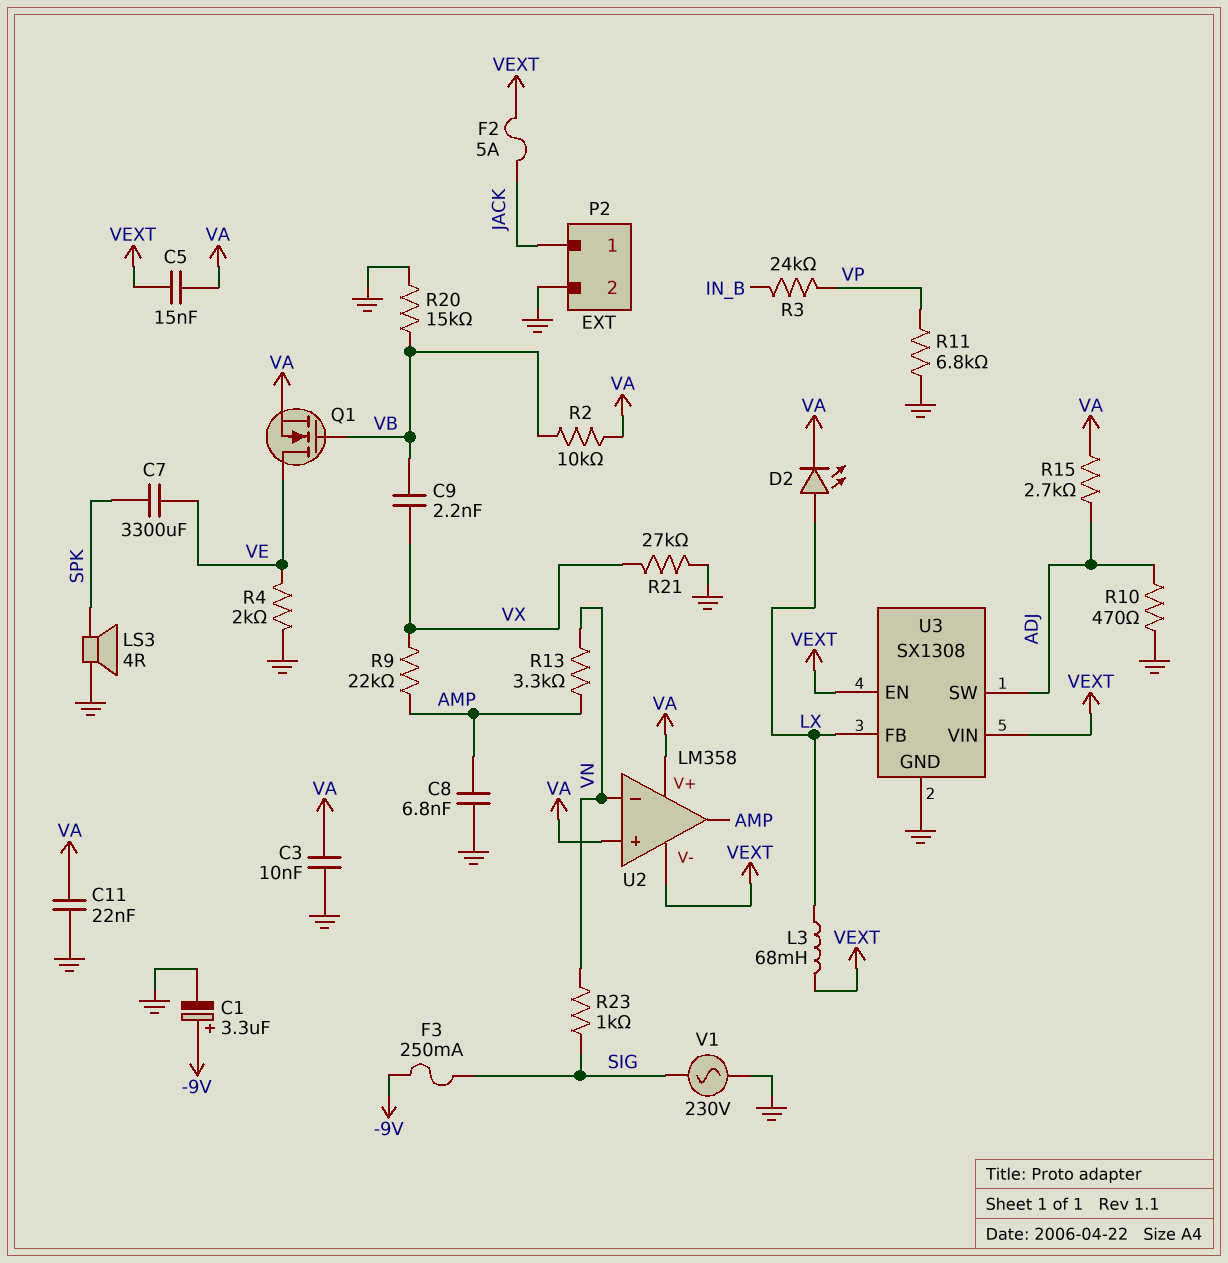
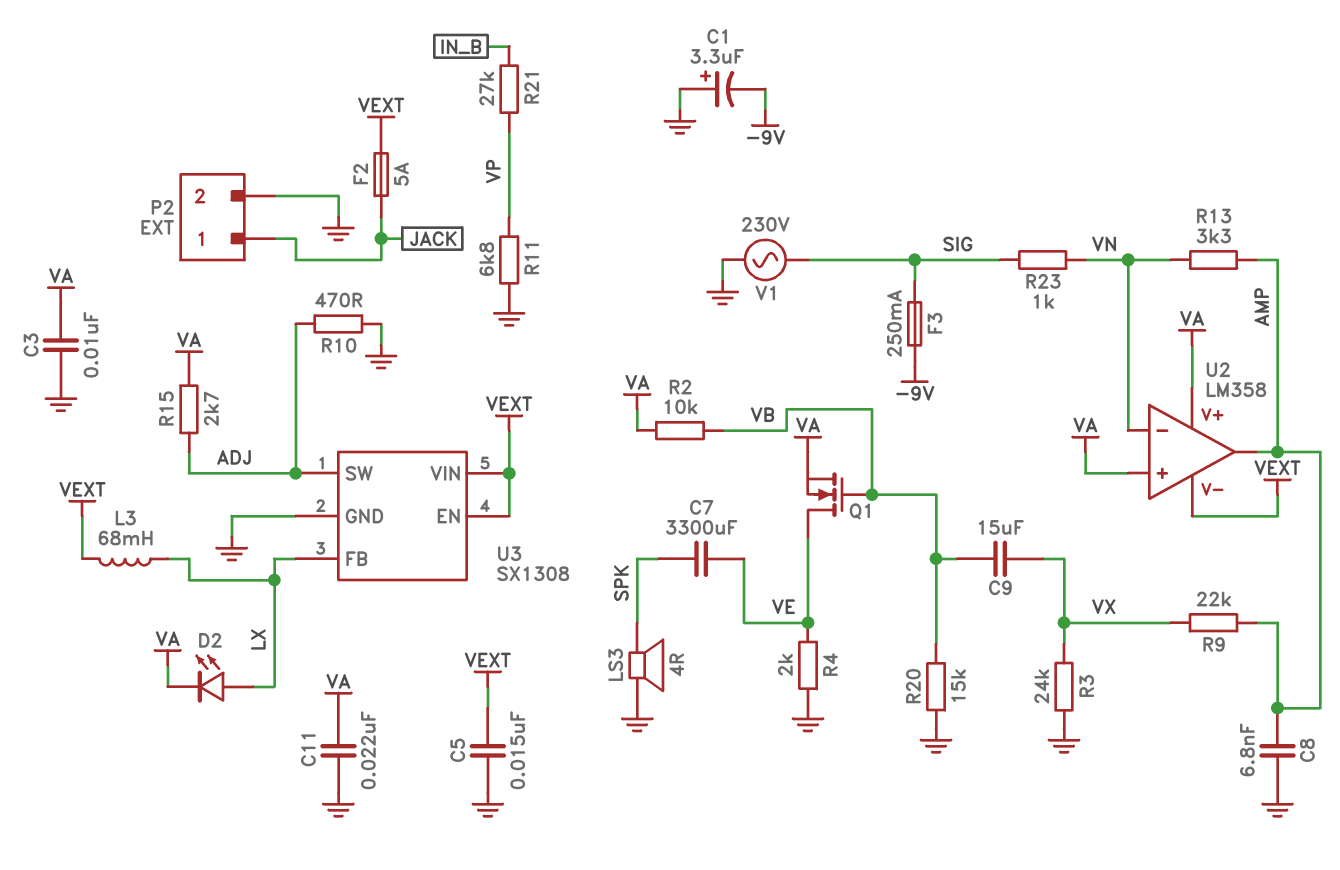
C1: 3.3uF (plus -9V, minus GND) -> 3.3uF (plus GND, minus -9V)
C5: 15nF (VA, VEXT) -> 15nF (GND, VEXT)
C9: 2.2nF (VB, VX) -> 15uF (VB, VX)
R3: 24k (IN_B, VP) -> 24k (GND, VX)
R21: 27k (GND, VX) -> 27k (IN_B, VP)

